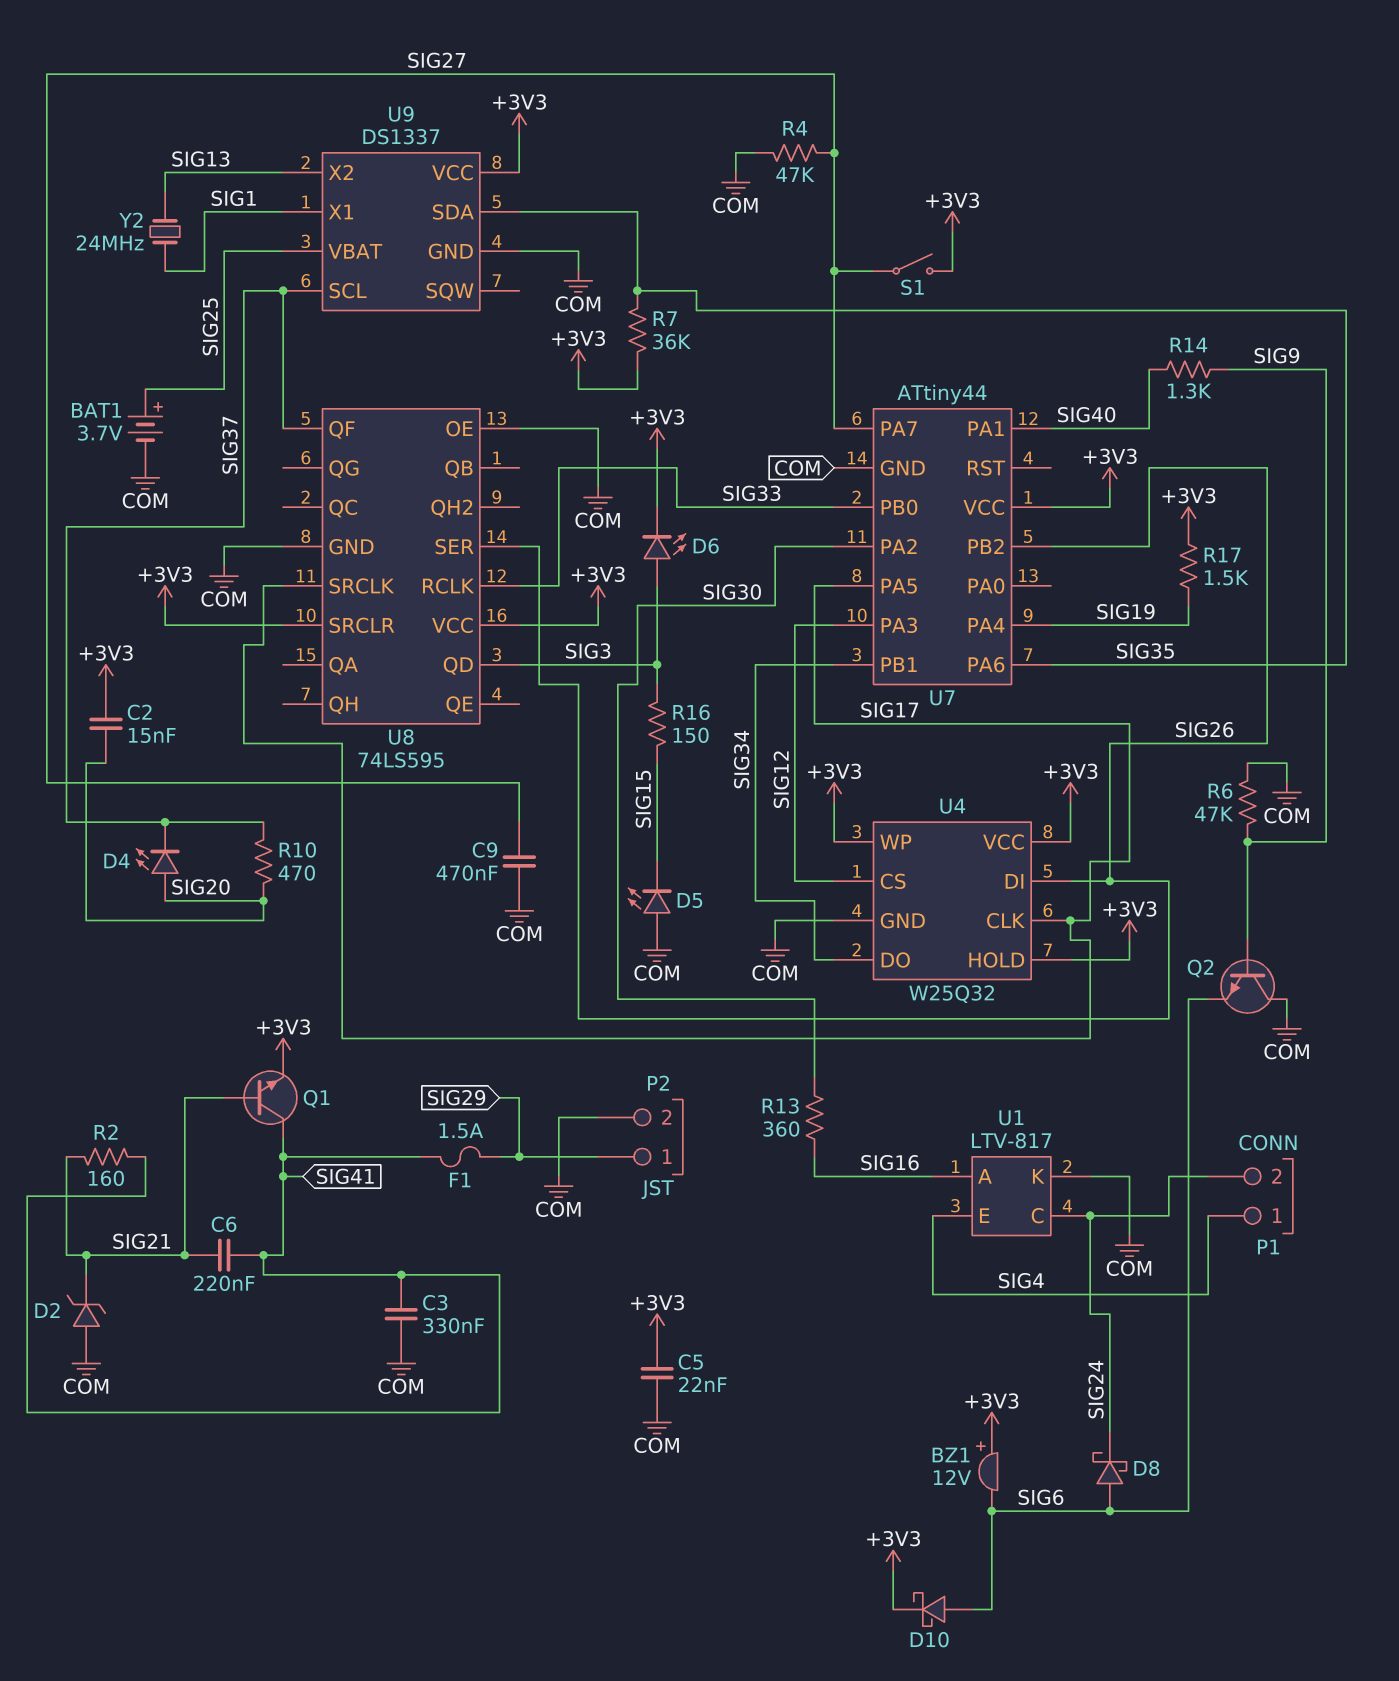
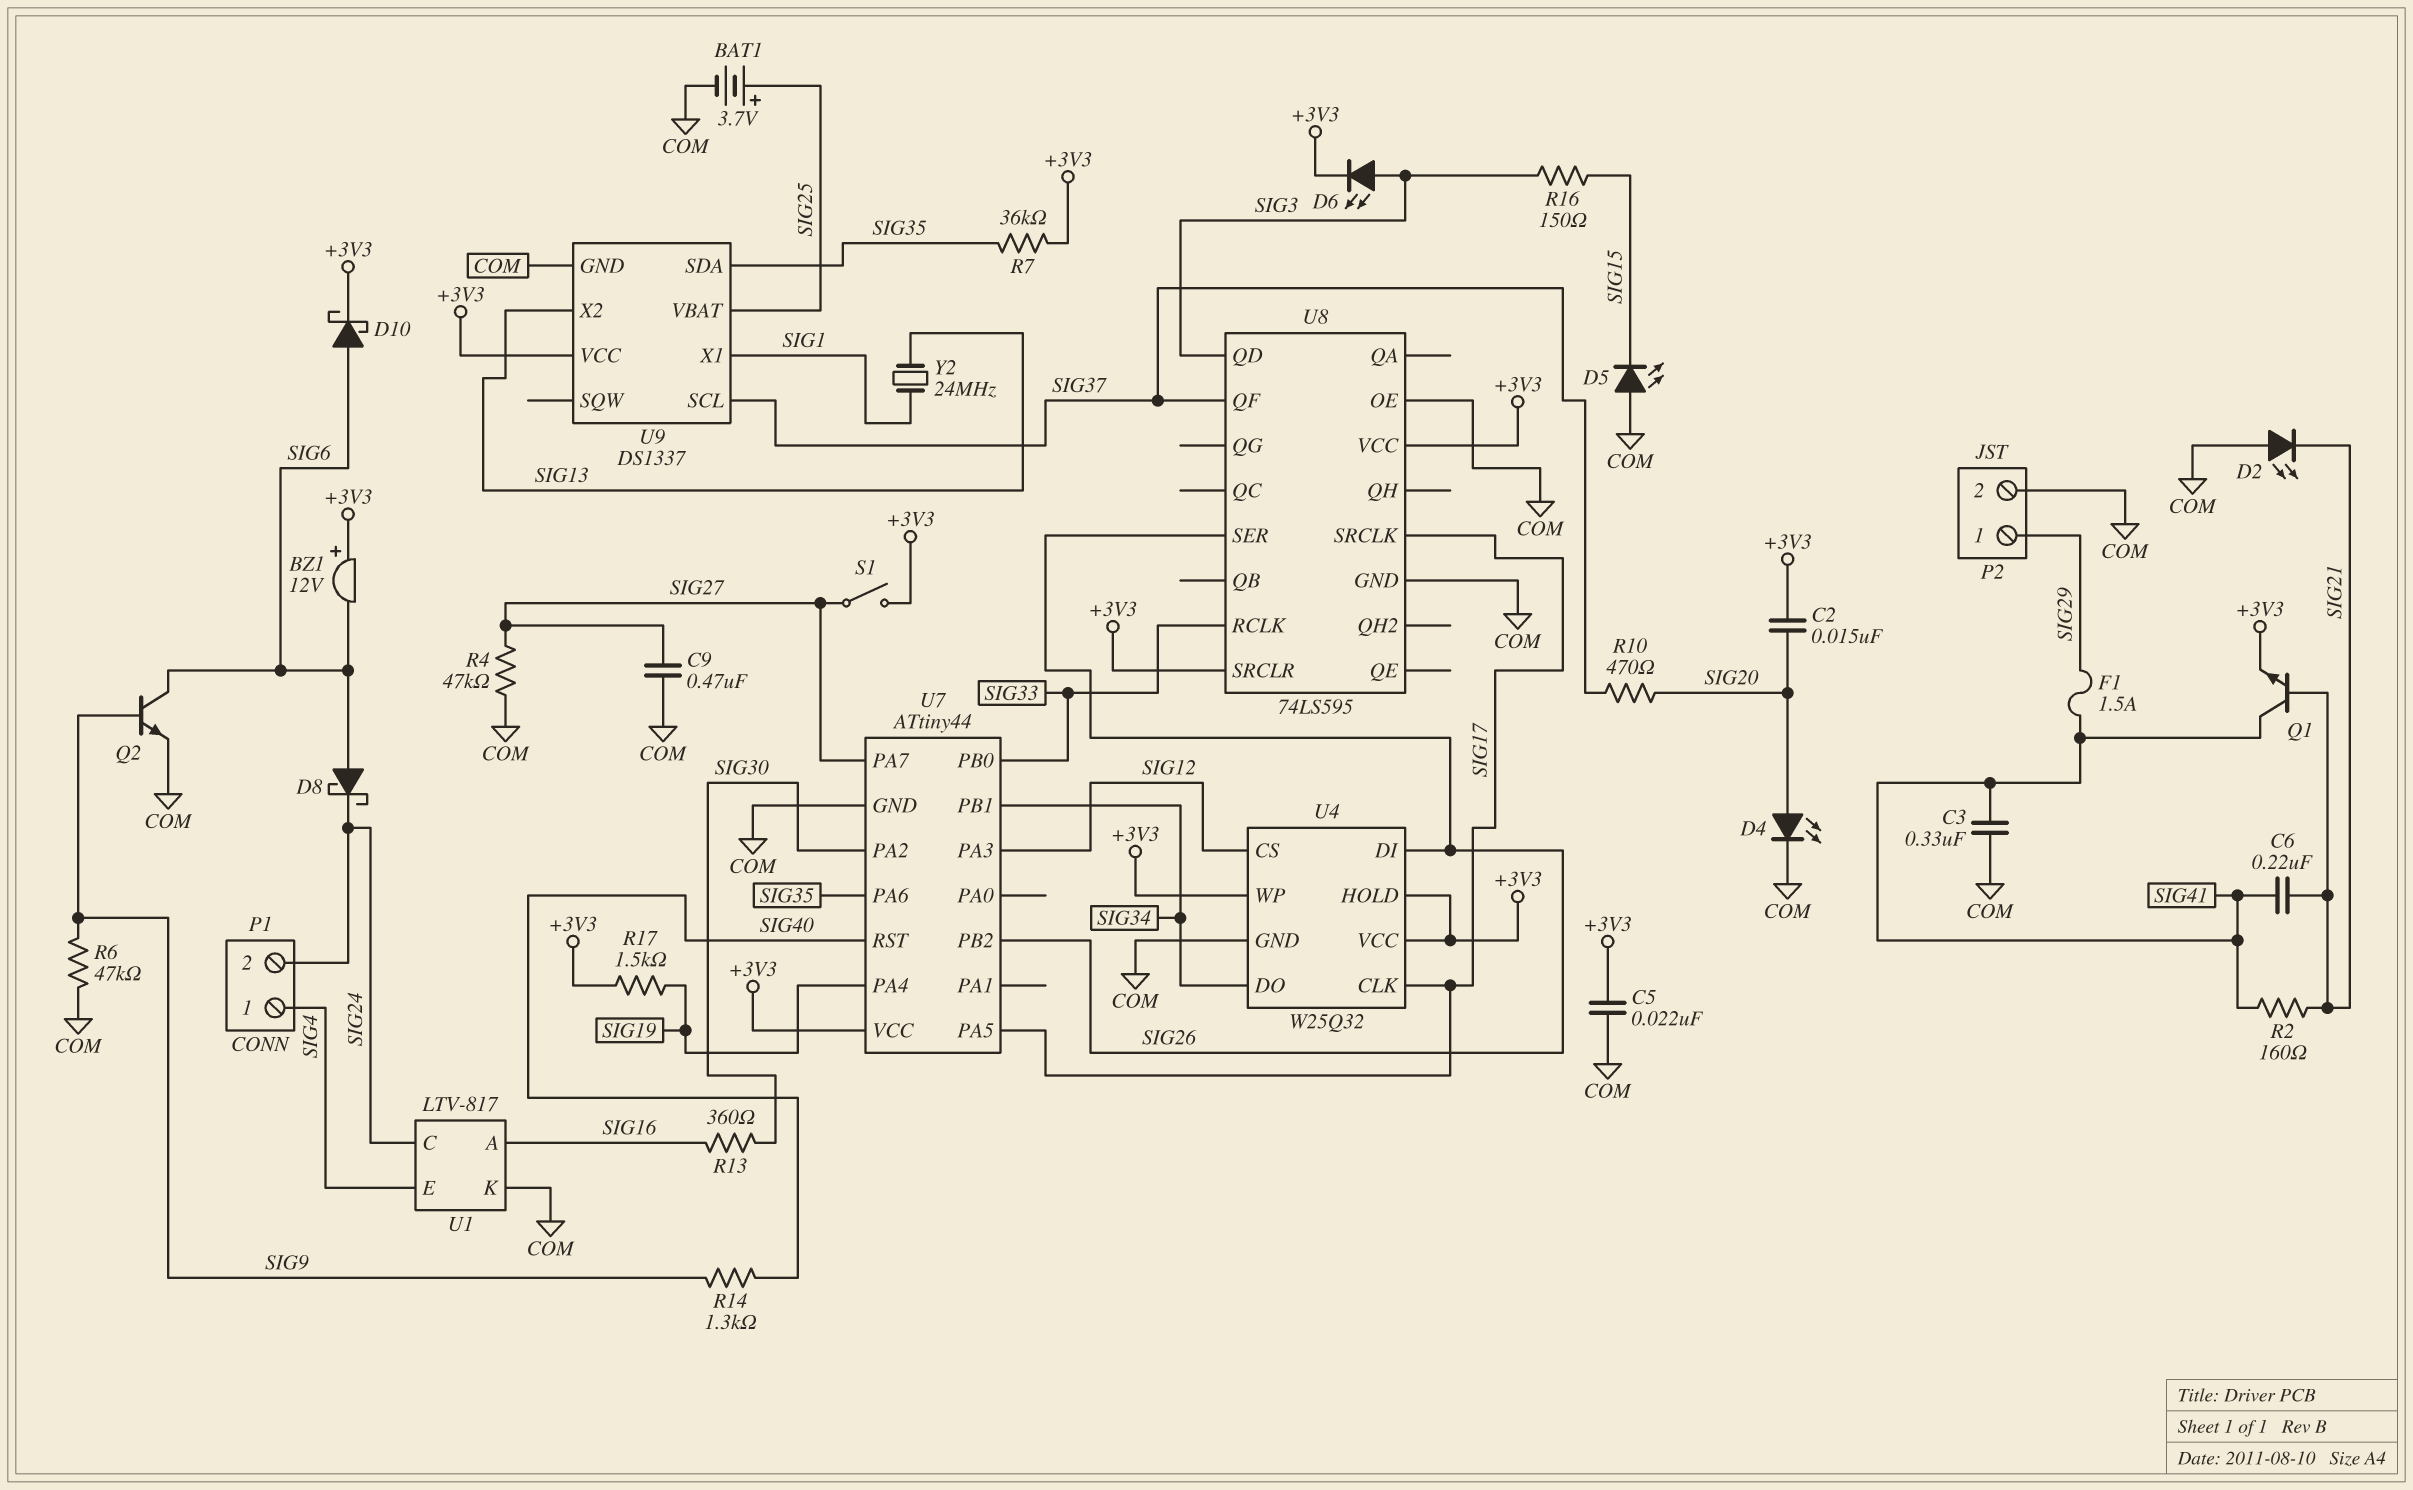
D2: zener (A COM, K SIG21) -> LED (A COM, K SIG21)
D4: LED (A SIG20, K SIG37) -> LED (A SIG20, K COM)
Q2: NPN (B SIG9, C COM, E SIG6) -> NPN (B SIG9, C SIG6, E COM)
U7 pin PA1: SIG40 -> none
U7 pin RST: none -> SIG40

